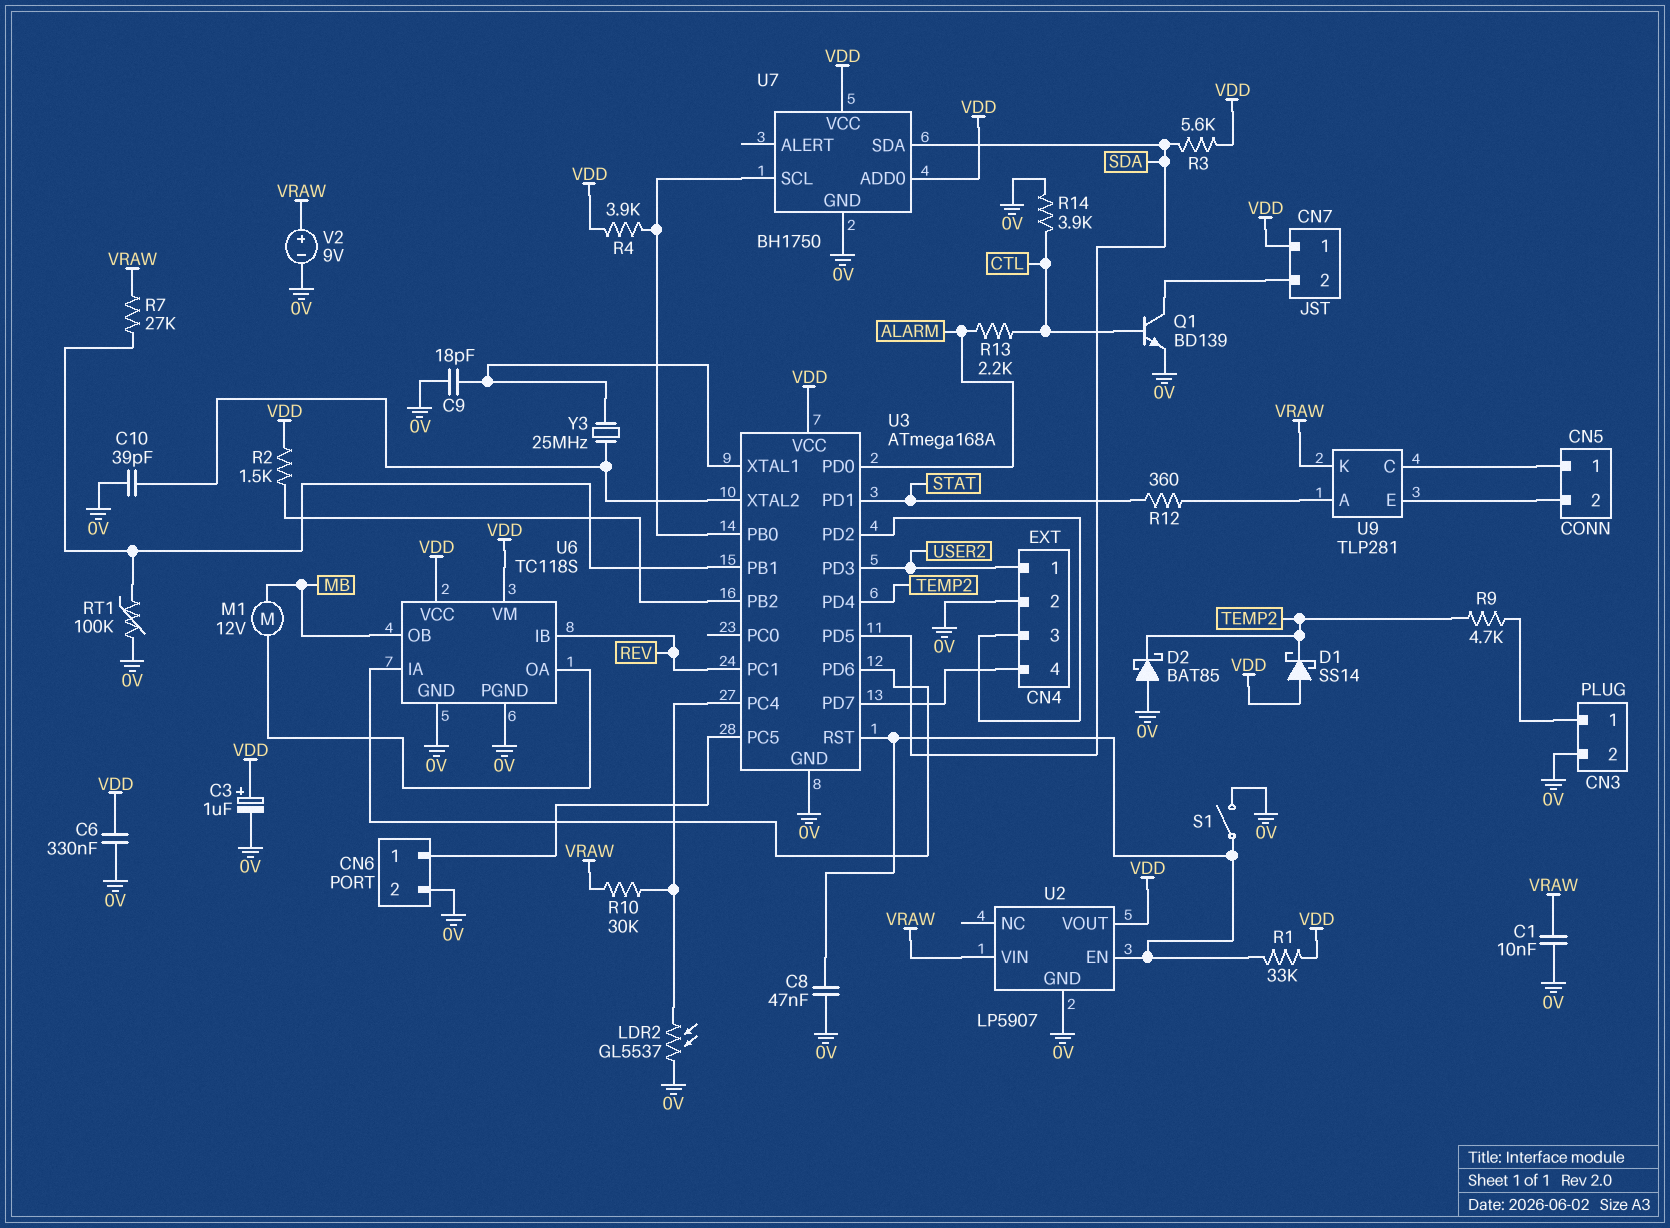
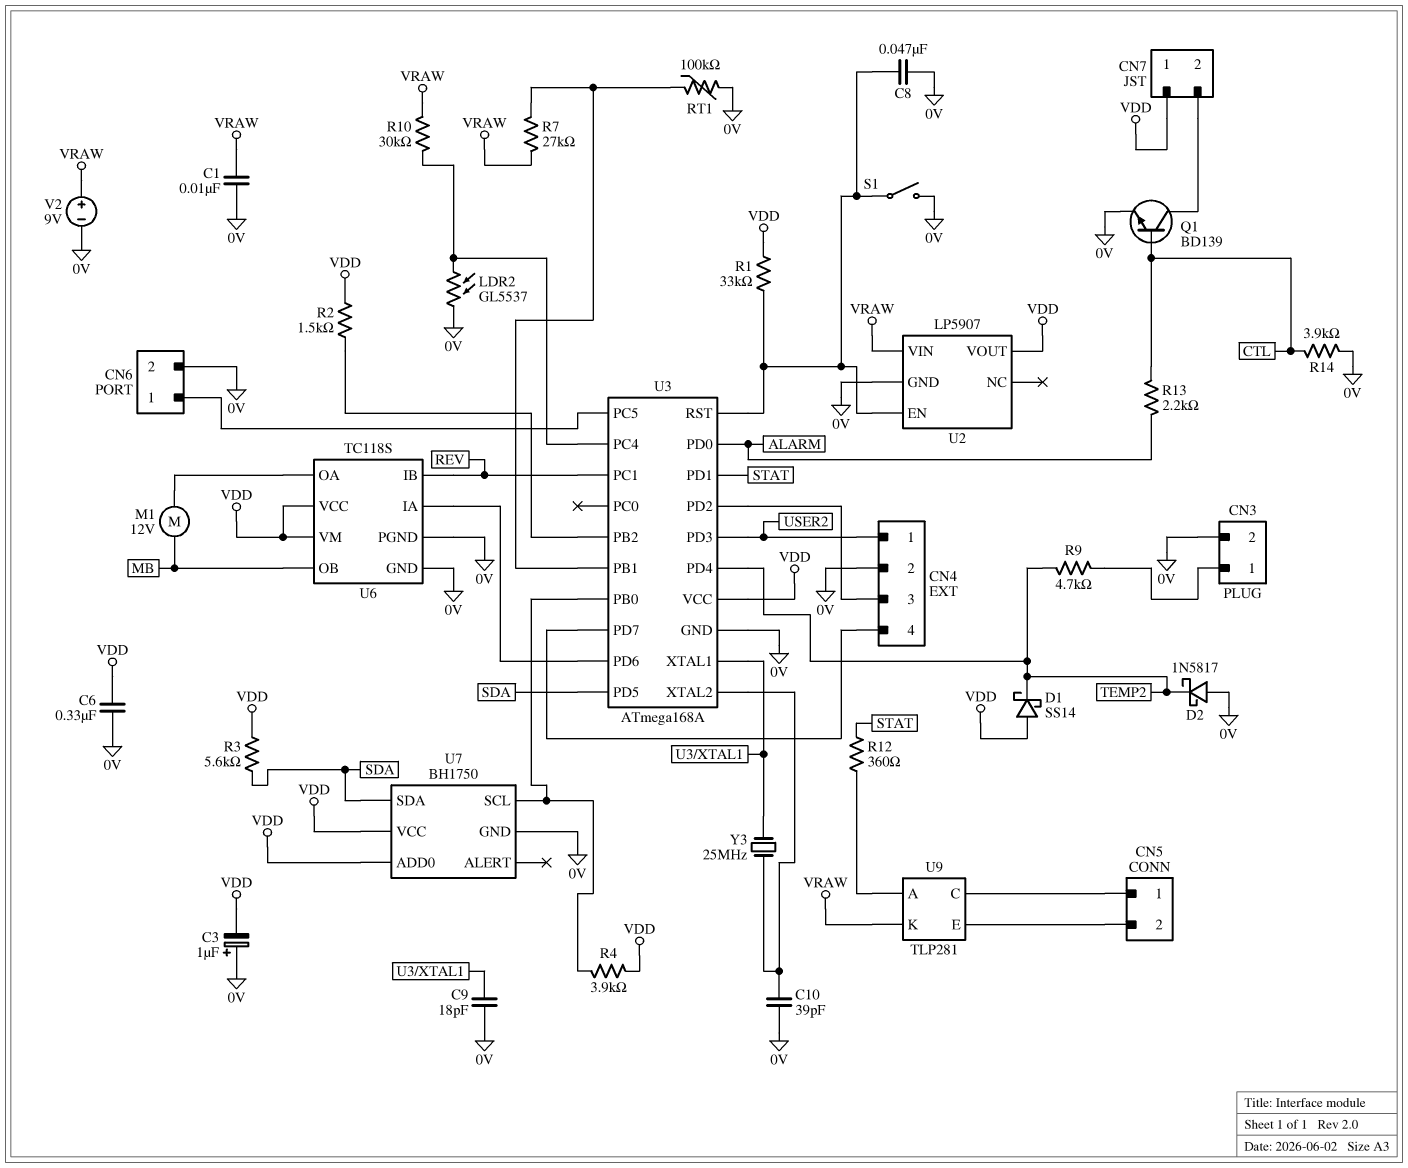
C3: 1uF (plus VDD, minus 0V) -> 1uF (plus 0V, minus VDD)
D2: schottky BAT85 (A 0V, K TEMP2) -> schottky 1N5817 (A 0V, K TEMP2)

